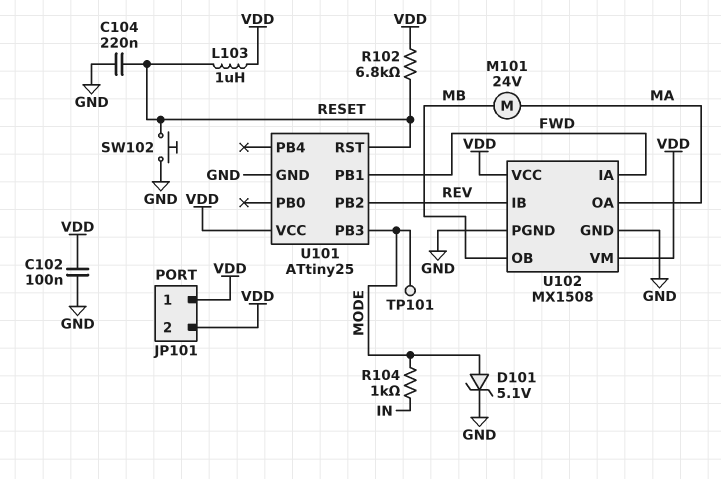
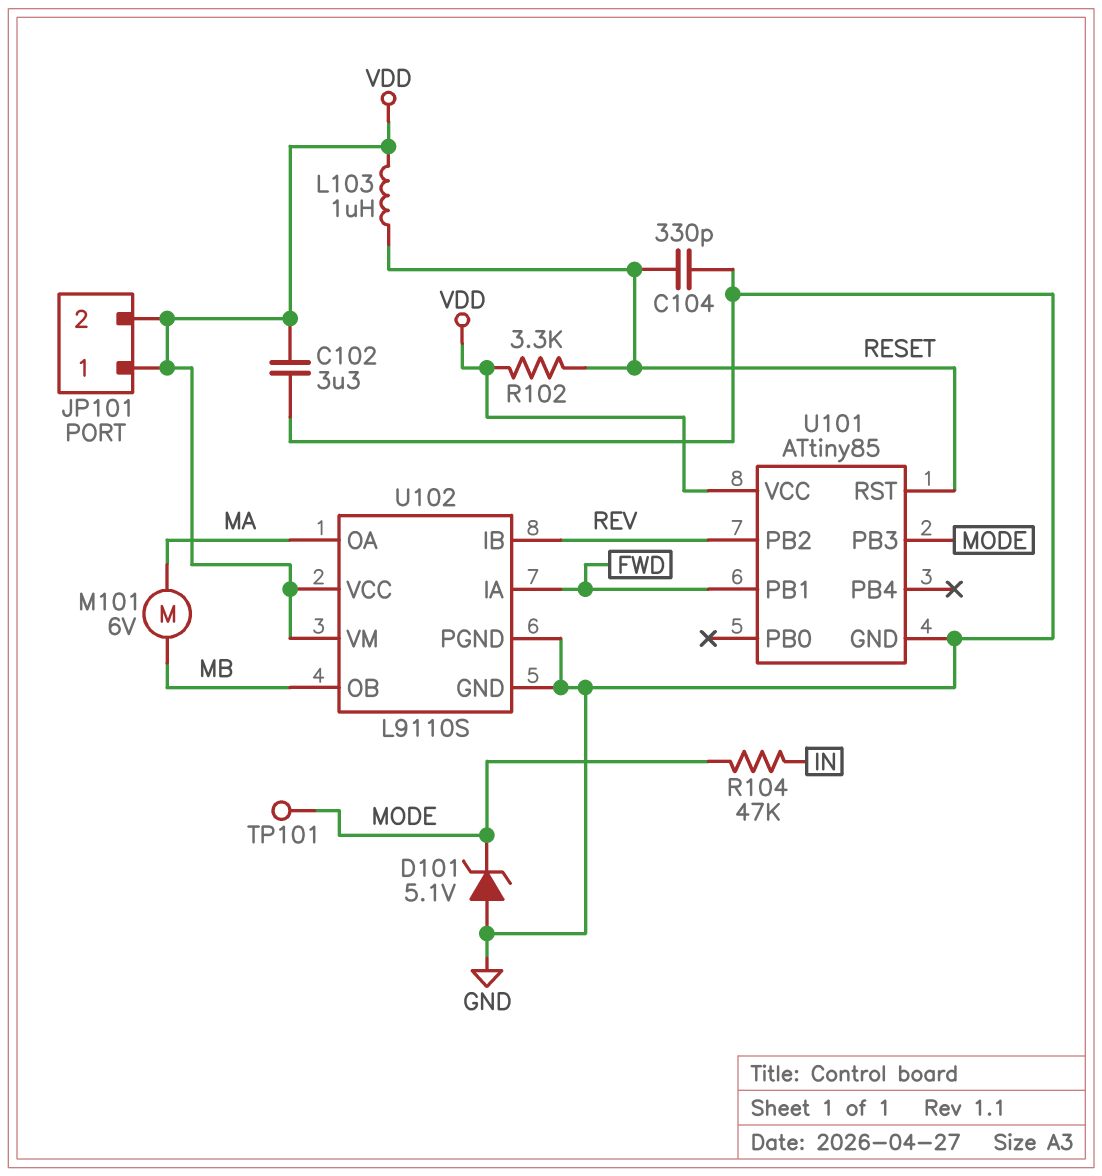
C102: 100nF (GND, VDD) -> 3.3uF (GND, VDD)
C104: 220nF (GND, RESET) -> 330pF (GND, RESET)
D101: zener 5.1V (A MODE, K GND) -> zener 5.1V (A GND, K MODE)
M101: motor 24V (MA, MB) -> motor 6V (MA, MB)
R102: 6.8k (RESET, VDD) -> 3.3k (RESET, VDD)
R104: 1k (IN, MODE) -> 47k (IN, MODE)
SW102: button (GND, RESET) -> none
U101: ATtiny25 -> ATtiny85
U102: MX1508 -> L9110S

